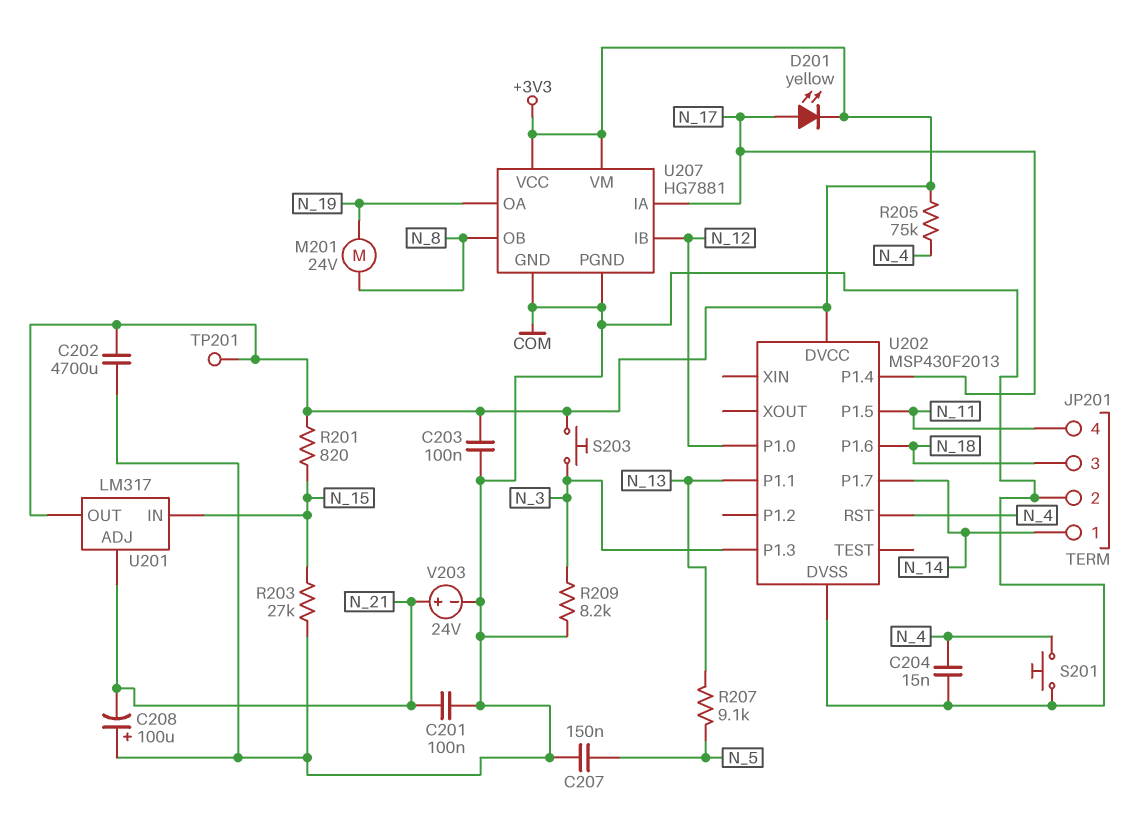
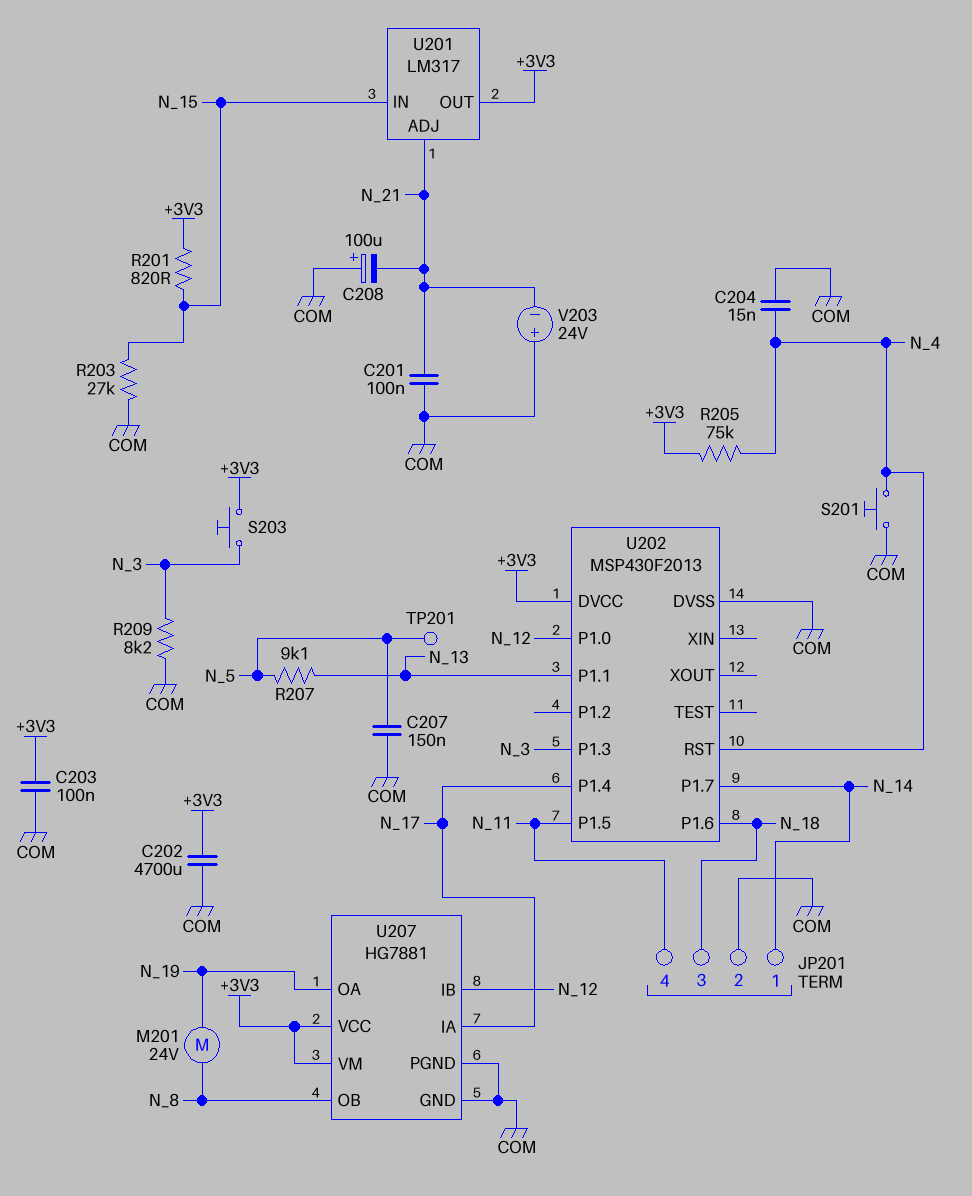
D201: LED yellow (A N_17, K +3V3) -> none
TP201: test point (+3V3) -> test point (N_5)
V203: 24V (plus N_21, minus COM) -> 24V (plus COM, minus N_21)

